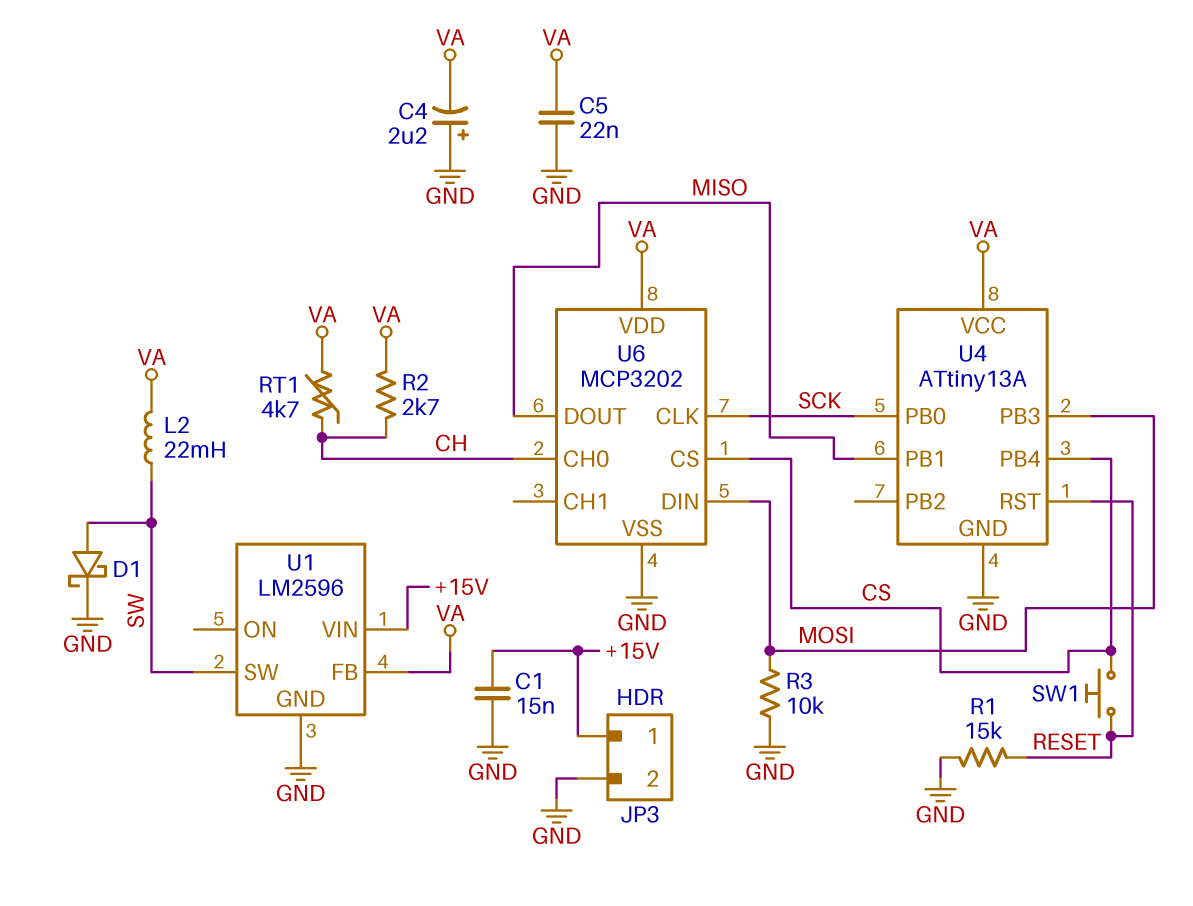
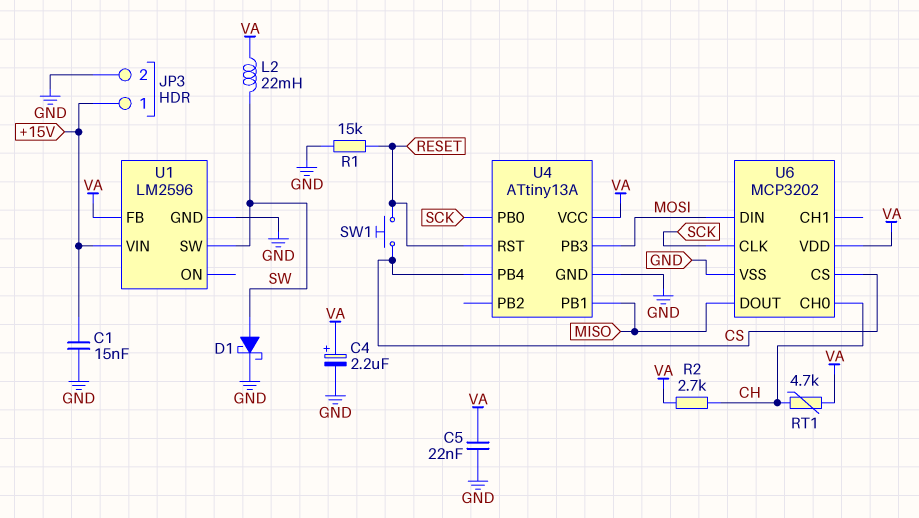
C4: 2.2uF (plus GND, minus VA) -> 2.2uF (plus VA, minus GND)
R3: 10k (GND, MOSI) -> none

